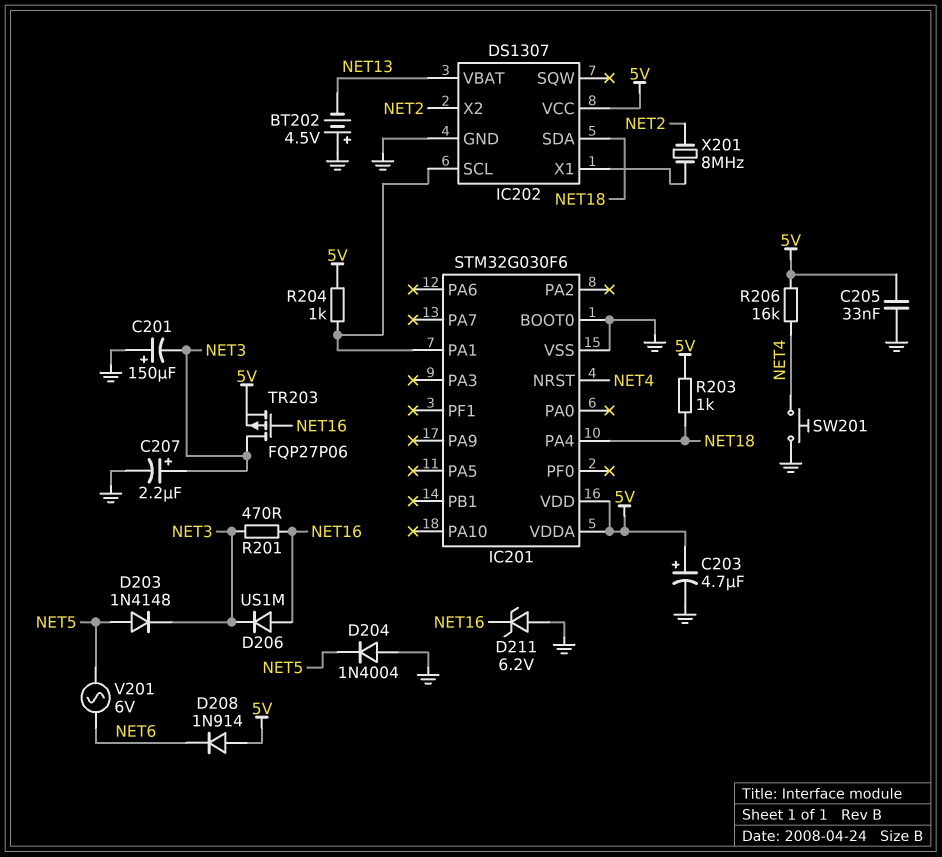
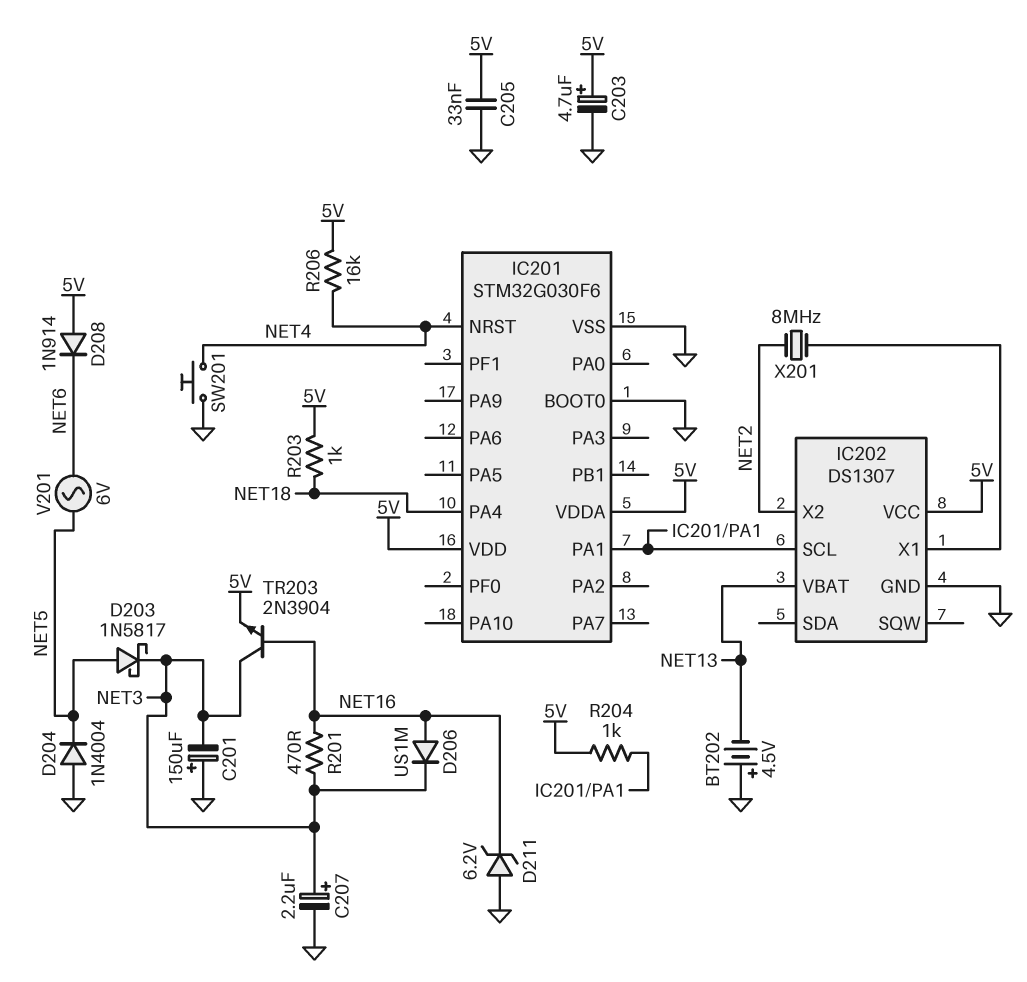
D203: diode 1N4148 (A NET5, K NET3) -> schottky 1N5817 (A NET5, K NET3)
IC202 pin SDA: NET18 -> none
TR203: PMOS FQP27P06 (G NET16, D NET3, S 5V) -> NPN 2N3904 (B NET16, C NET3, E 5V)

